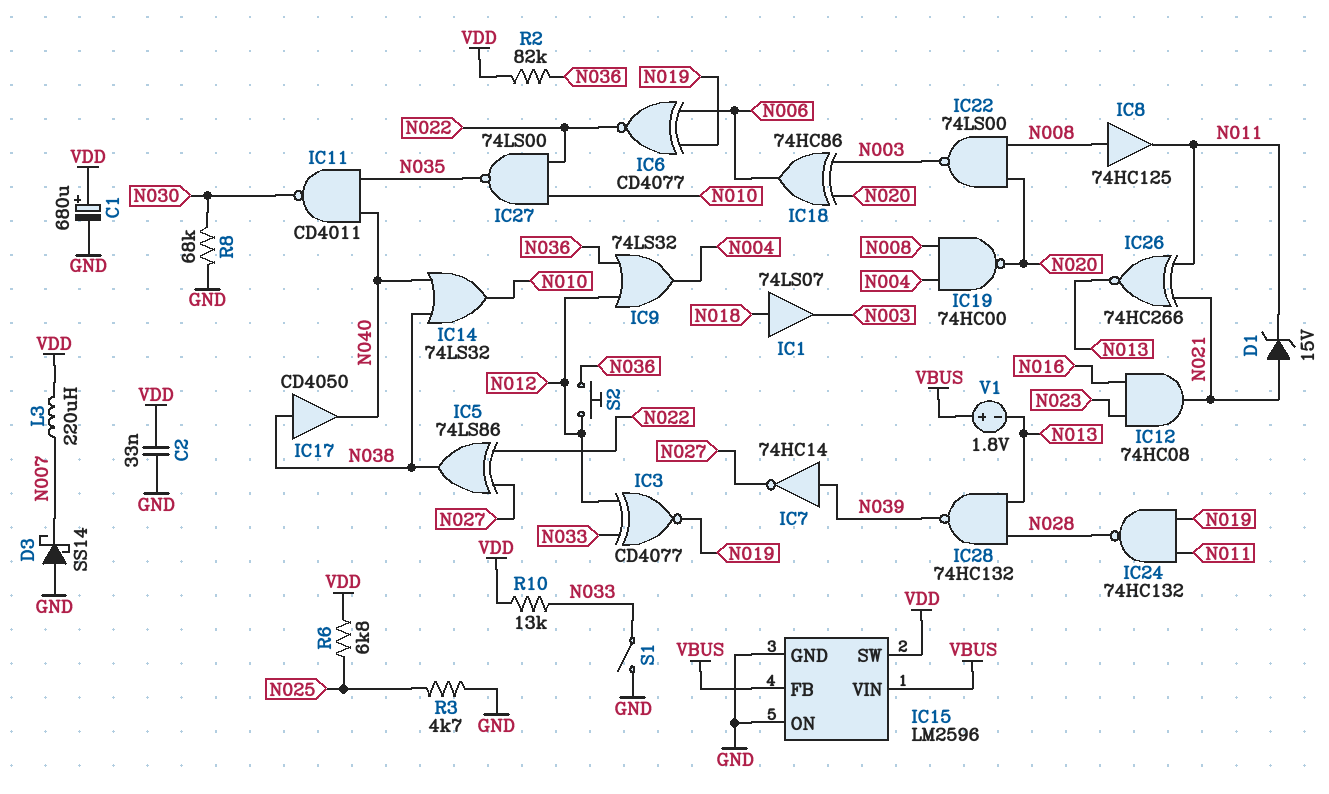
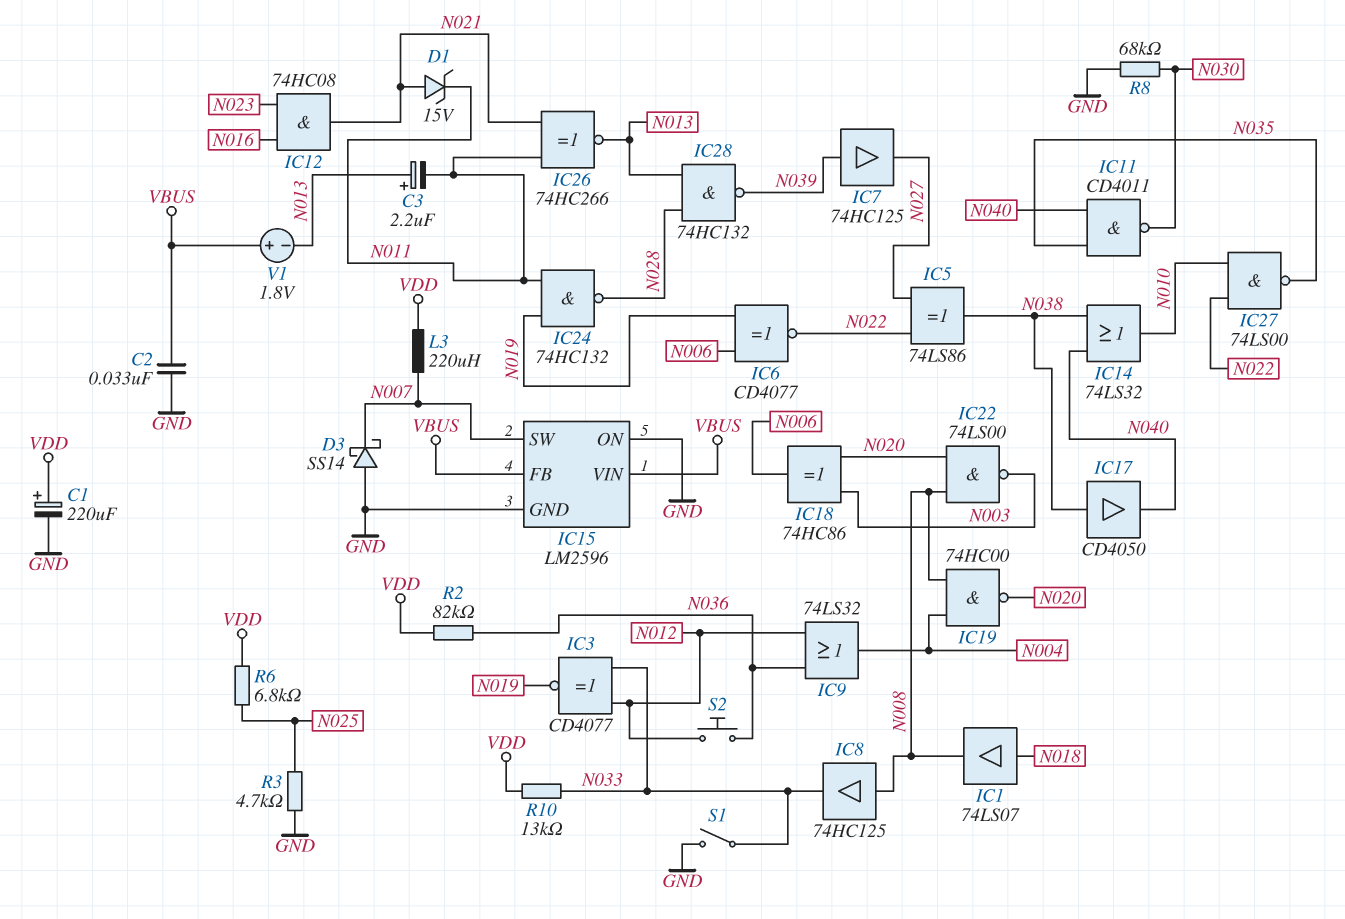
C1: 680uF (plus VDD, minus GND) -> 220uF (plus VDD, minus GND)
C2: 33nF (GND, VDD) -> 33nF (GND, VBUS)
C3: none -> 2.2uF (plus N013, minus N011)
IC1: buffer 74LS07 (in N018, out N003) -> buffer 74LS07 (in N018, out N008)
IC7: NOT 74HC14 (in N039, out N027) -> buffer 74HC125 (in N039, out N027)
IC8: buffer 74HC125 (in N008, out N011) -> buffer 74HC125 (in N008, out N033)
IC15 pin SW: VDD -> N007

